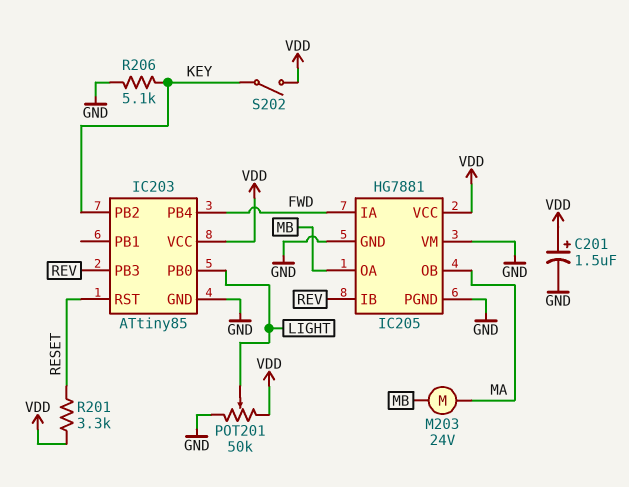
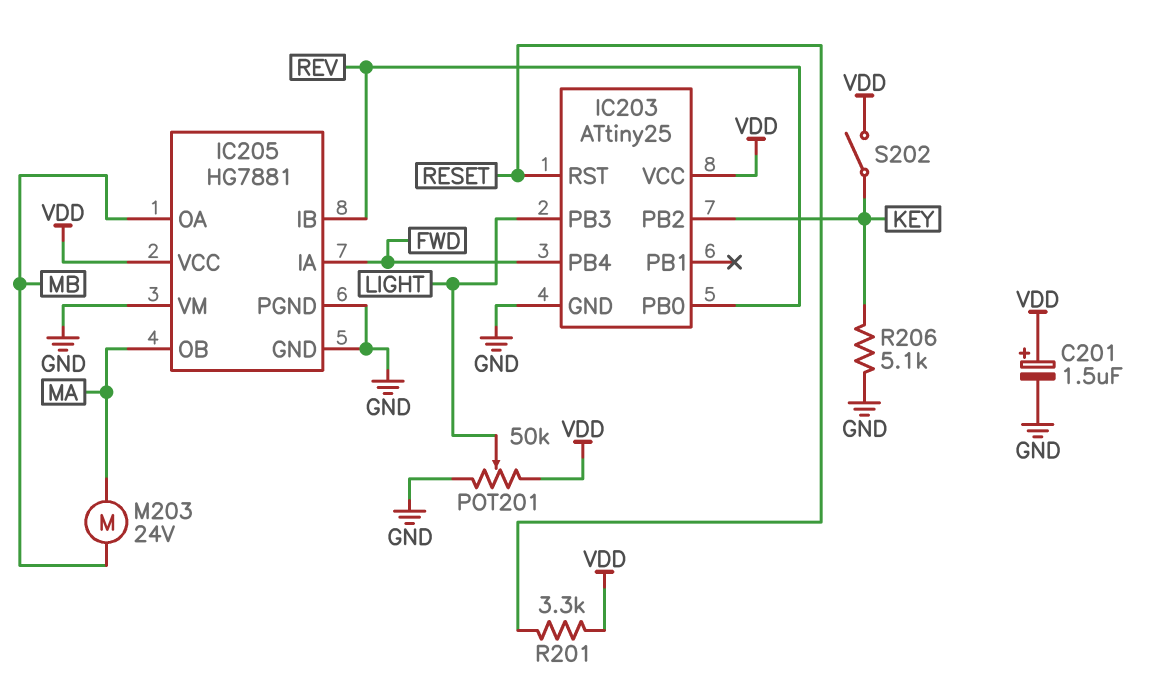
IC203: ATtiny85 -> ATtiny25
IC203 pin PB0: LIGHT -> REV
IC203 pin PB3: REV -> LIGHT

